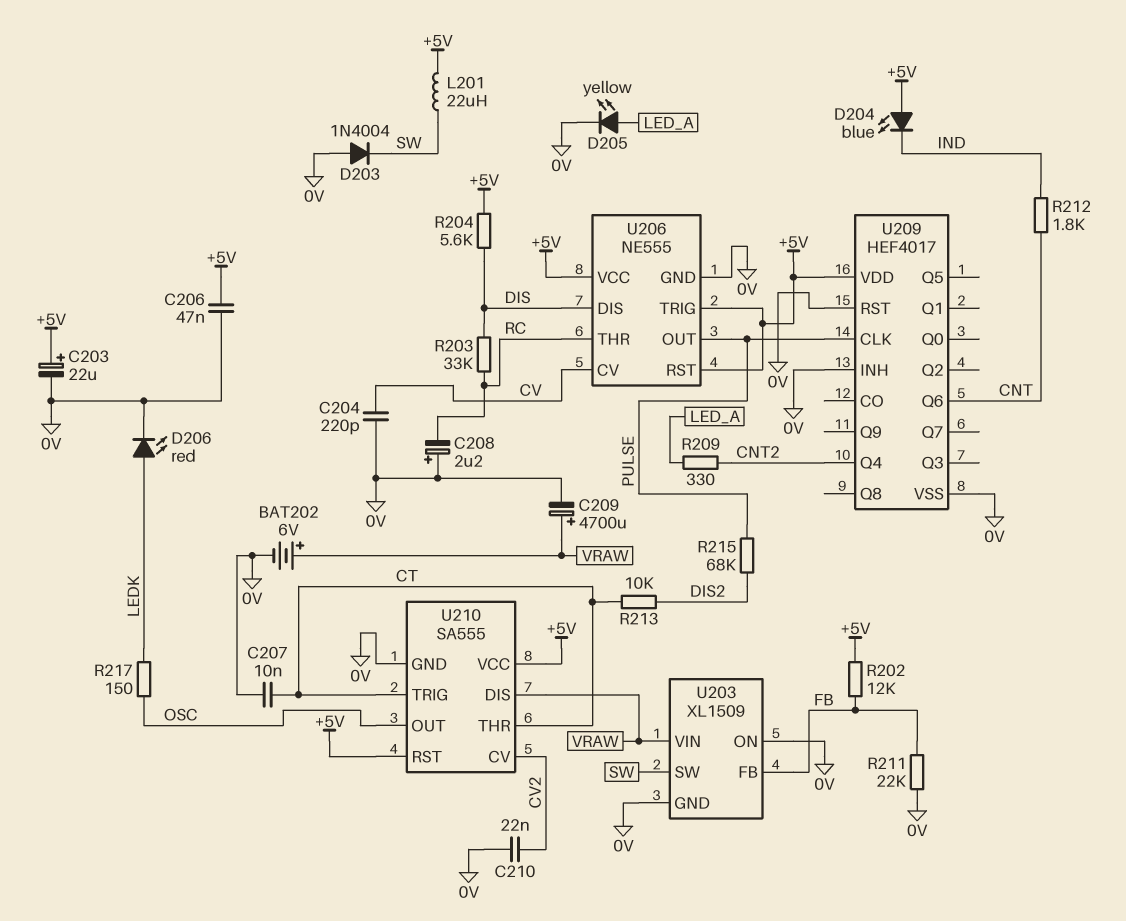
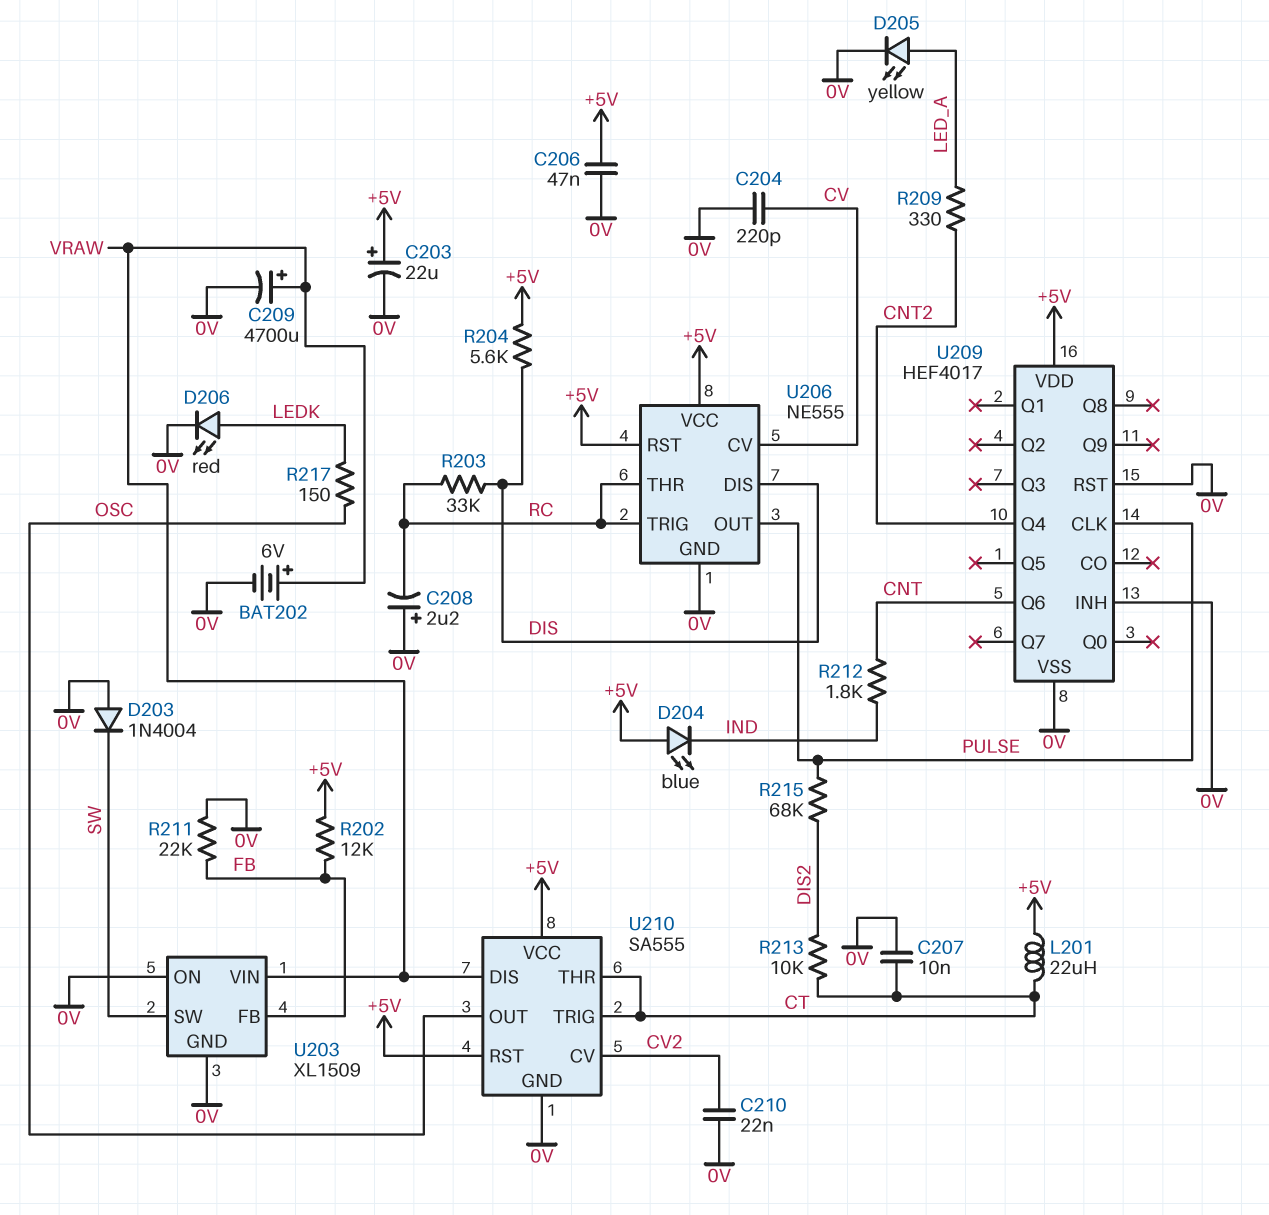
L201: 22uH (+5V, SW) -> 22uH (+5V, CT)
U206 pin TRIG: +5V -> RC

